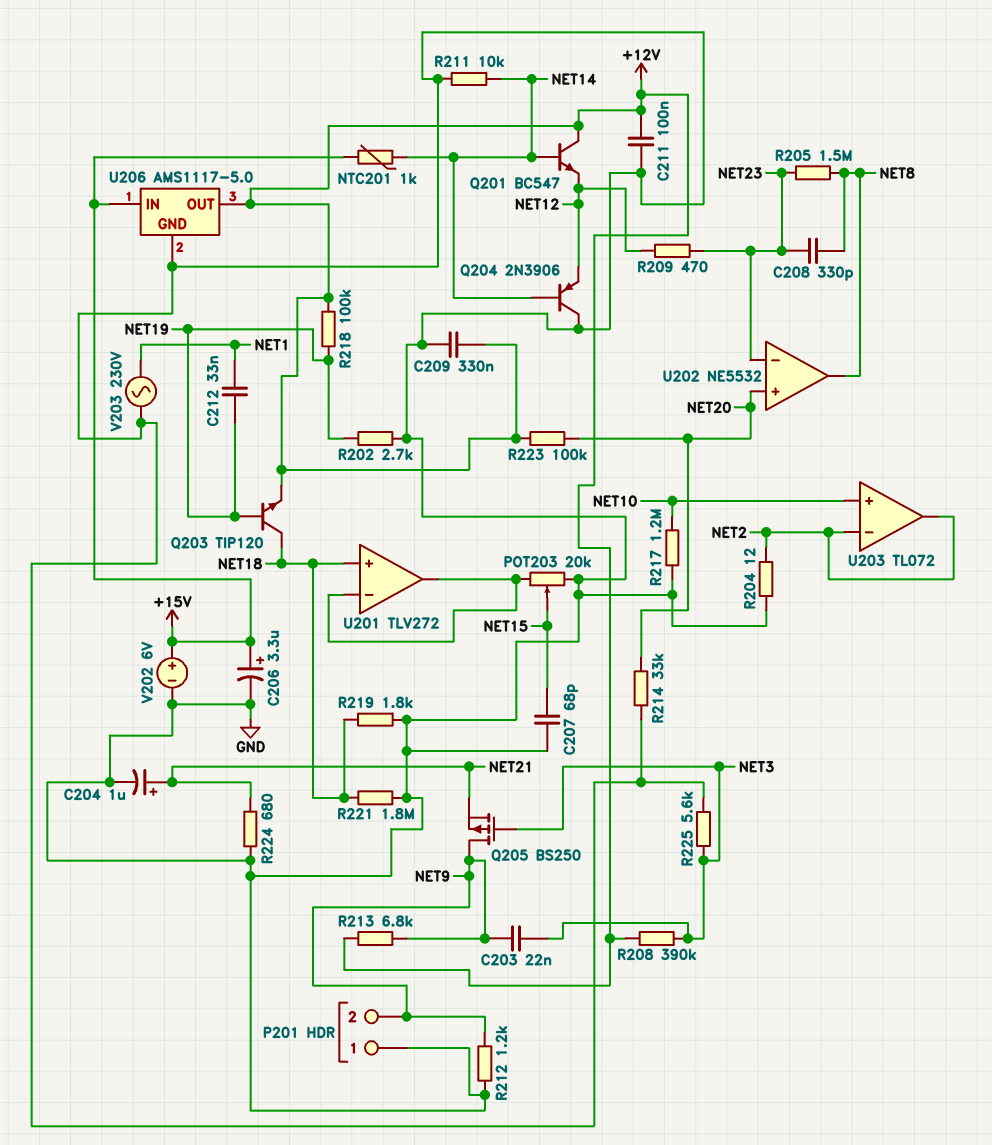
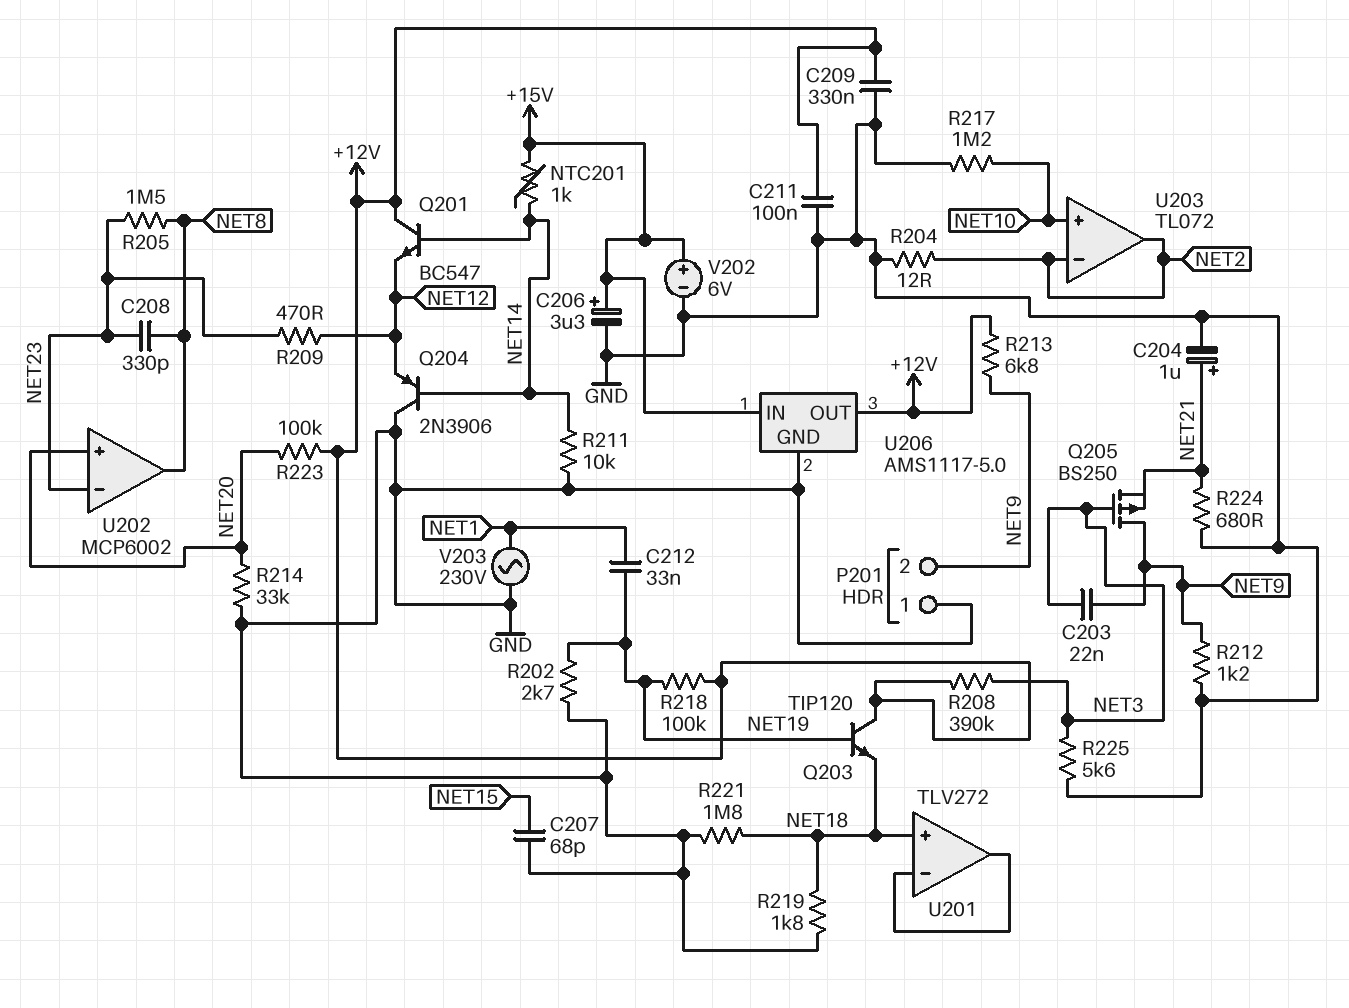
POT203: 20k (GND, U201/in-, wiper NET15) -> none
Q203: NPN TIP120 (B NET19, C NET18, E +12V) -> NPN TIP120 (B NET19, C +12V, E NET18)
U202: NE5532 -> MCP6002

